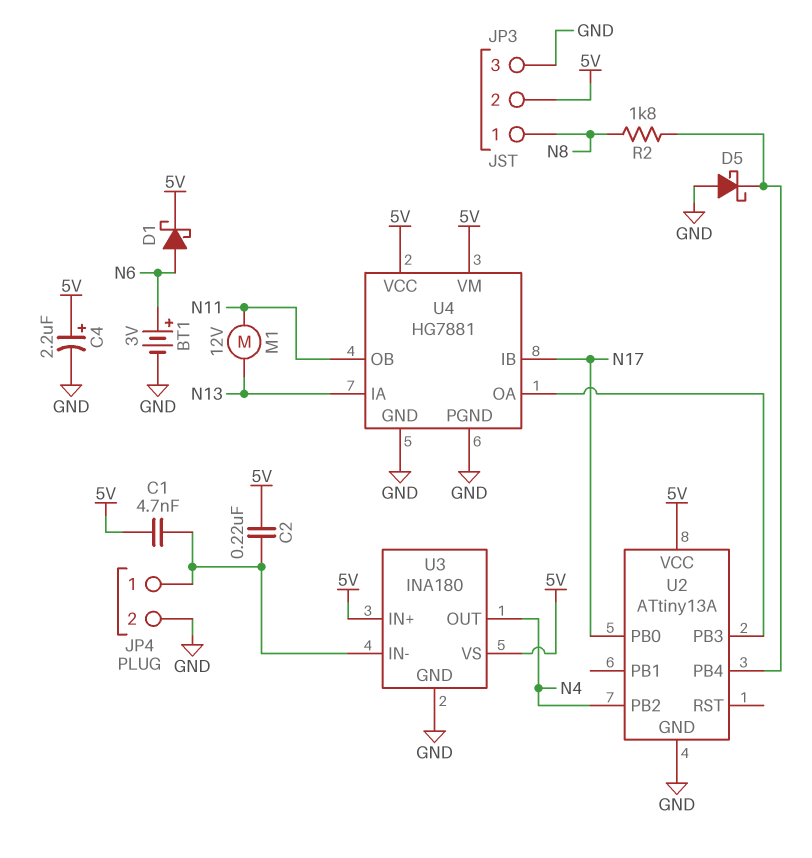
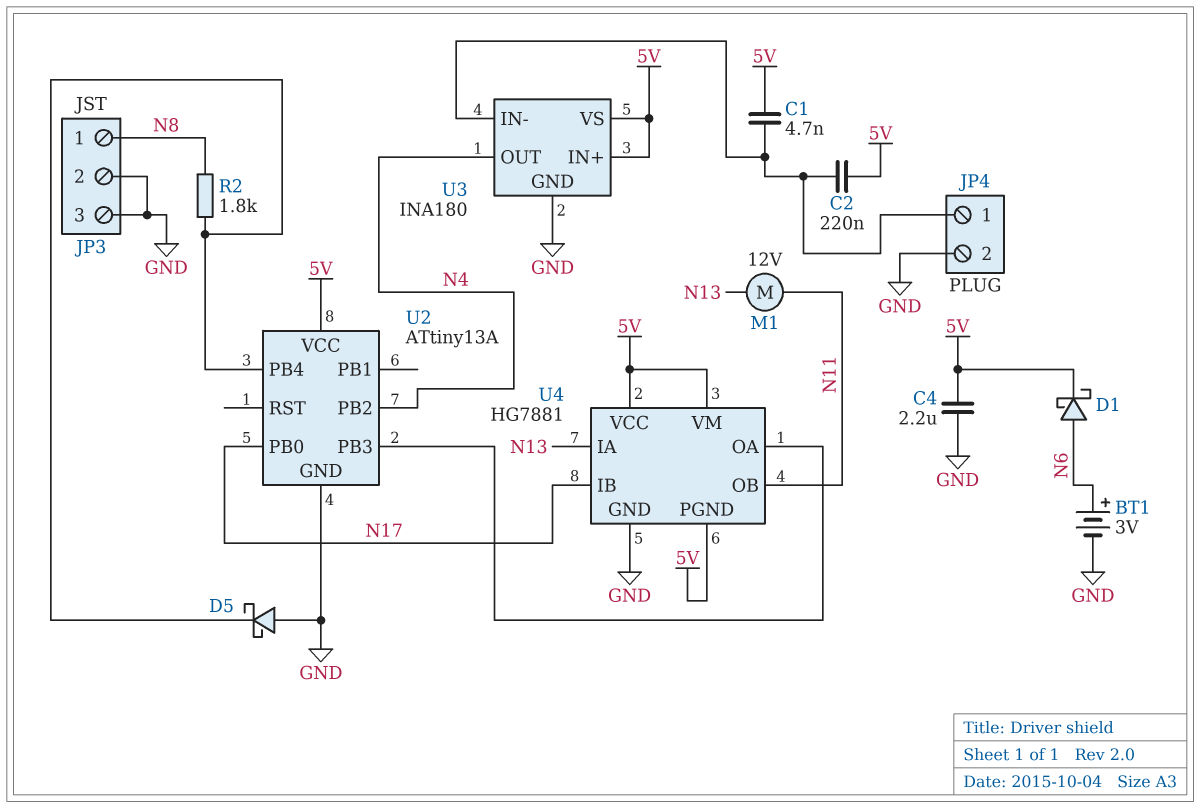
C4: 2.2uF (plus 5V, minus GND) -> 2.2uF (5V, GND)
JP3 pin 2: 5V -> GND
U4 pin PGND: GND -> 5V

